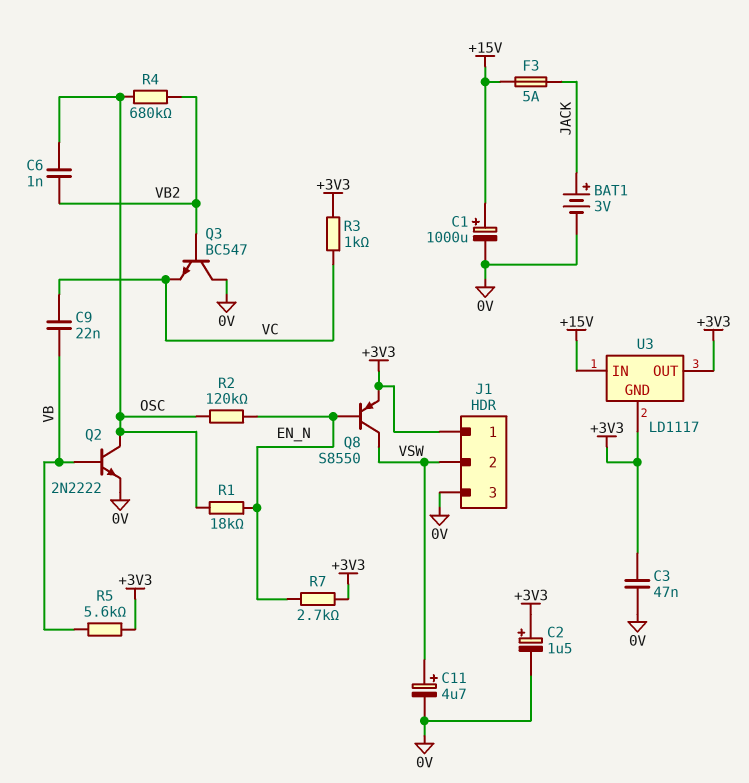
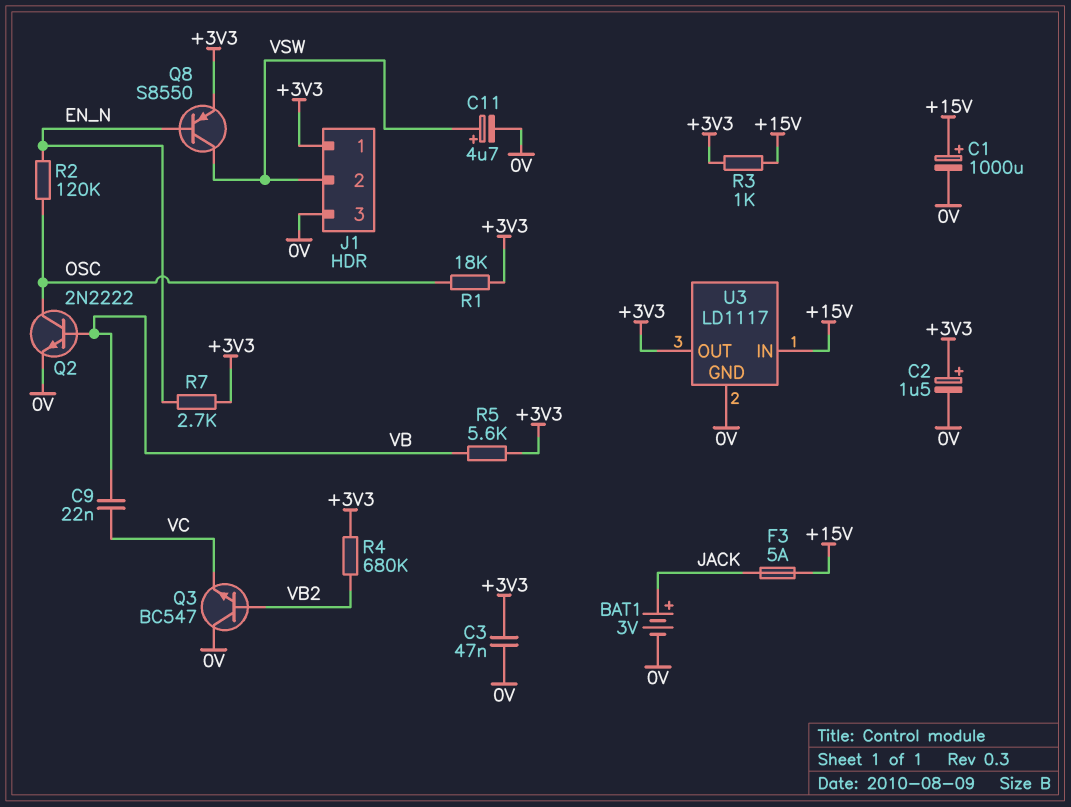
C6: 1nF (OSC, VB2) -> none
R1: 18k (EN_N, OSC) -> 18k (+3V3, OSC)
R3: 1k (+3V3, VC) -> 1k (+3V3, +15V)
R4: 680k (OSC, VB2) -> 680k (+3V3, VB2)
U3 pin GND: +3V3 -> 0V

